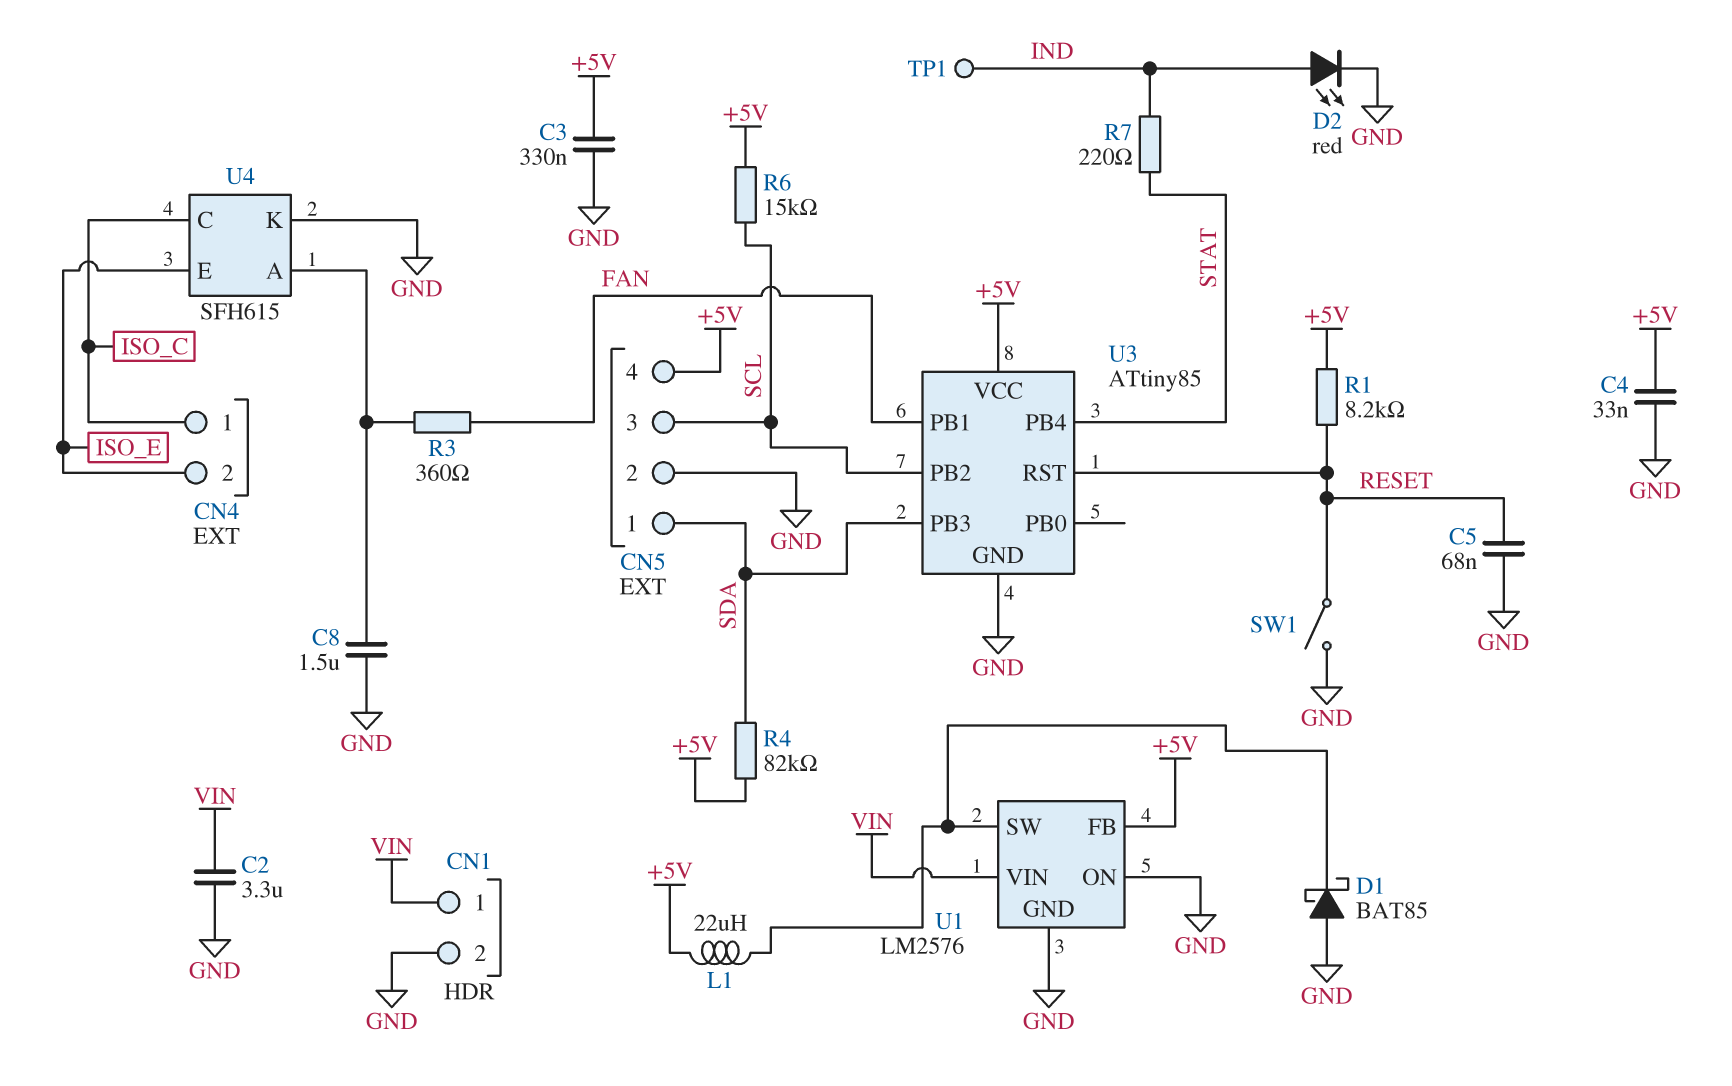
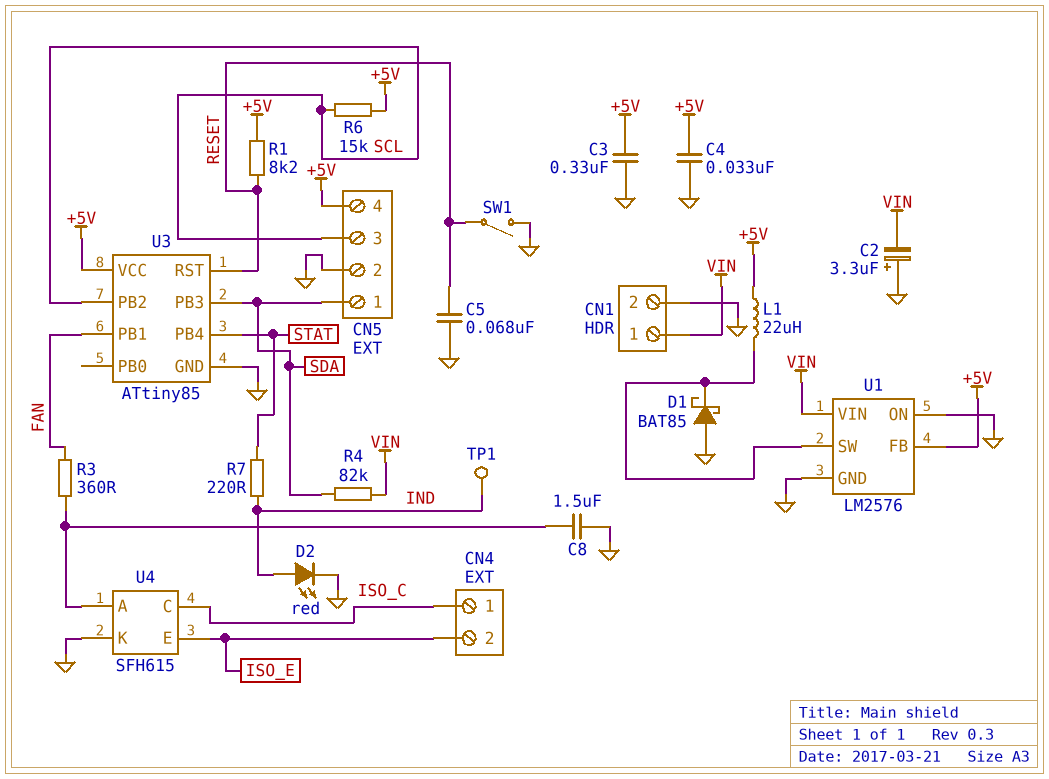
C2: 3.3uF (GND, VIN) -> 3.3uF (plus GND, minus VIN)
R4: 82k (+5V, SDA) -> 82k (SDA, VIN)

